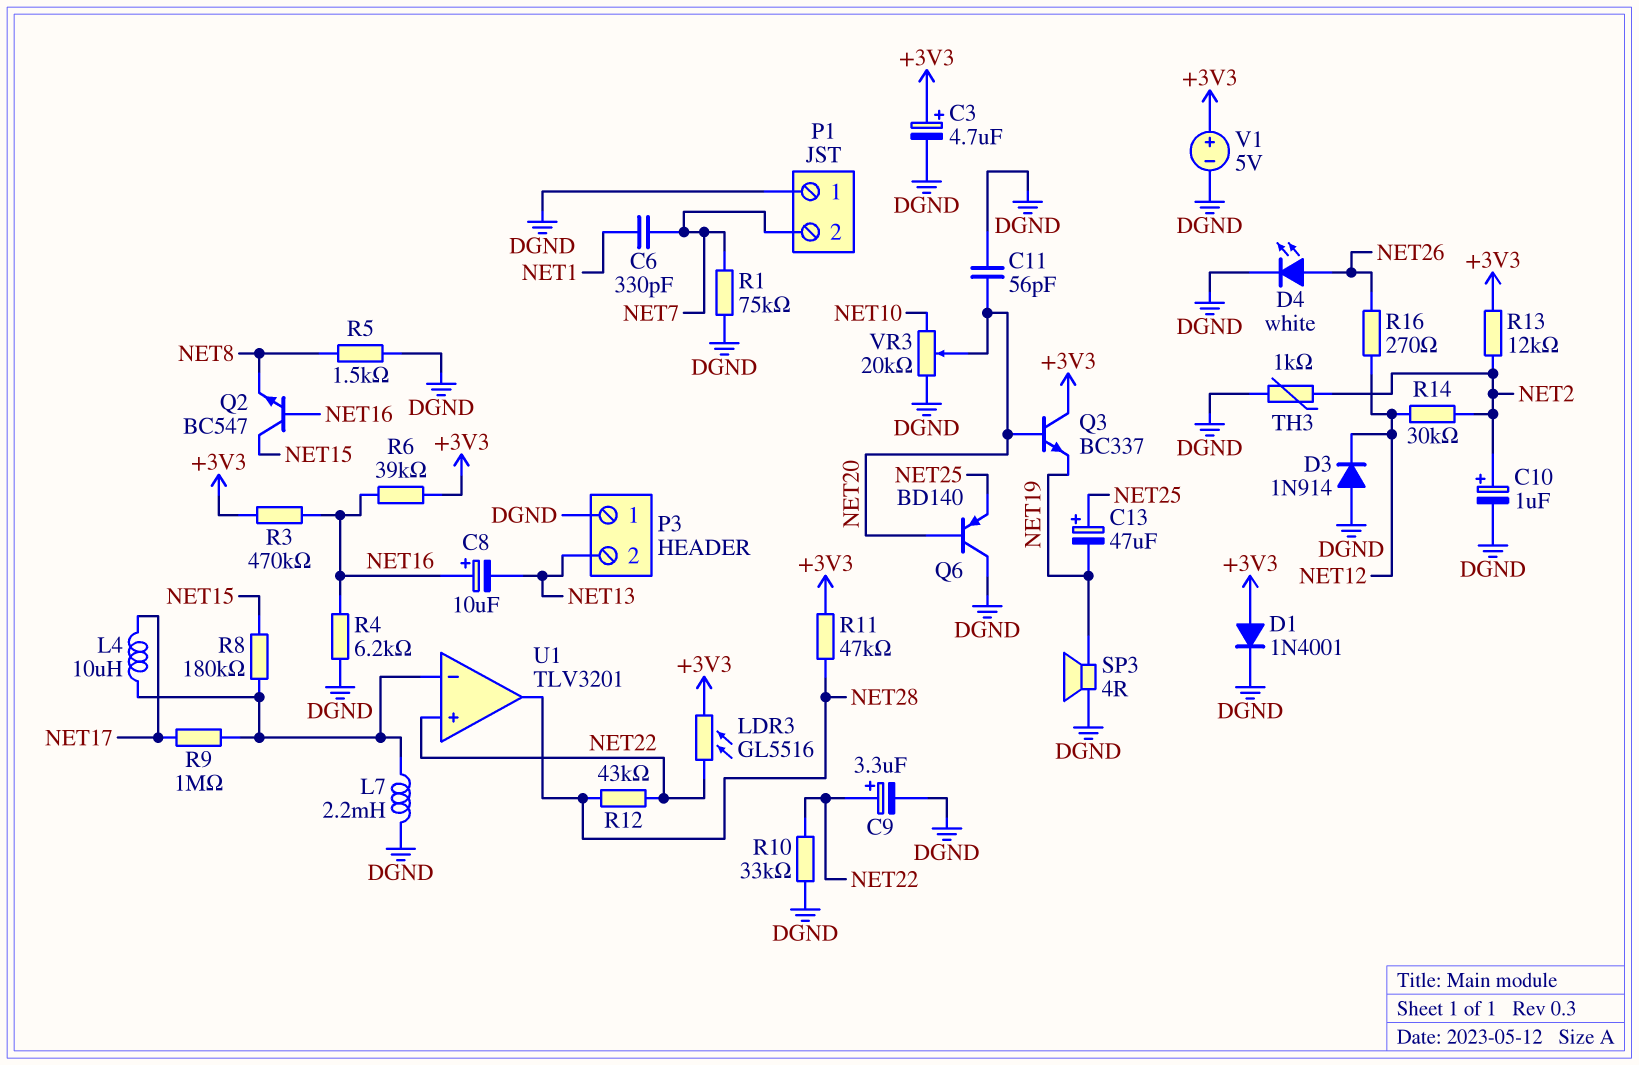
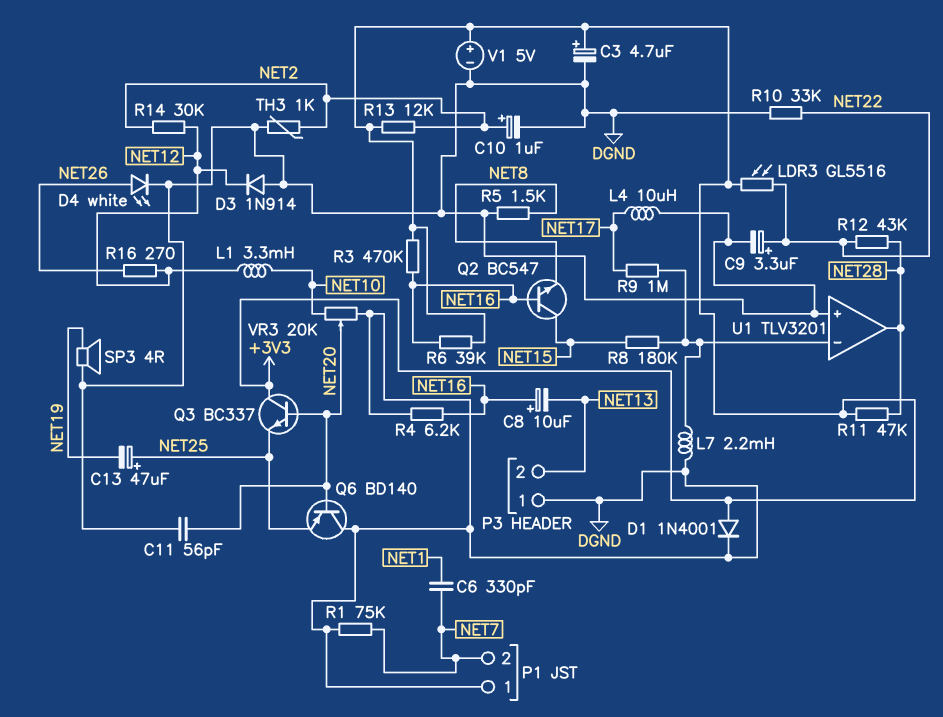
L1: none -> 3.3mH (NET10, NET12)
L4: 10uH (NET17, U1/in-) -> 10uH (DGND, NET17)
Q3: NPN BC337 (B NET20, C +3V3, E NET19) -> NPN BC337 (B NET20, C +3V3, E NET25)
U1 pin in+: NET22 -> DGND

